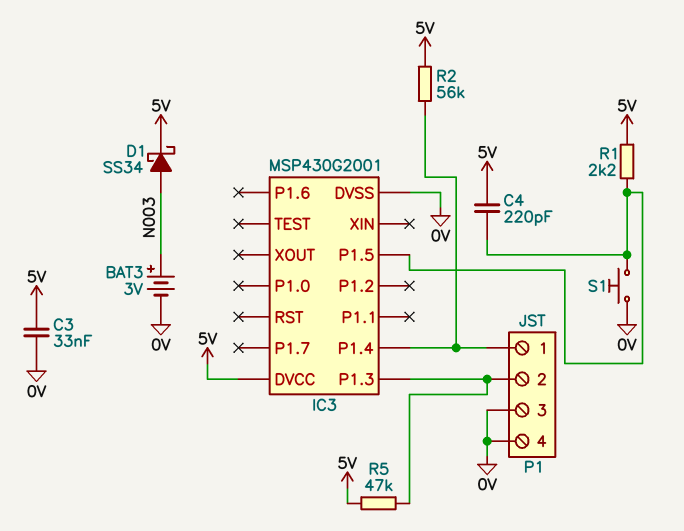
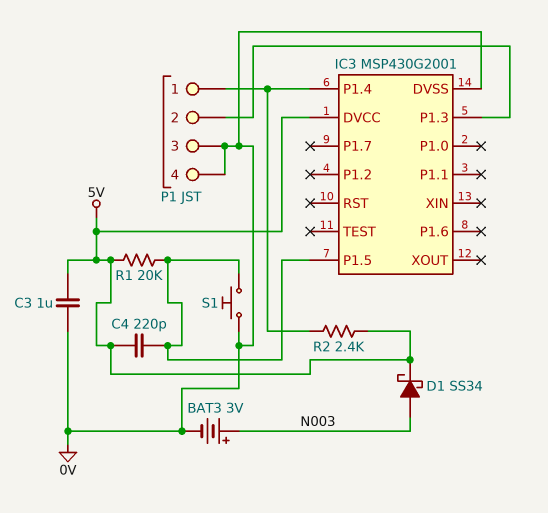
C3: 33nF (0V, 5V) -> 1uF (0V, 5V)
R1: 2.2k (5V, IC3/P1.5) -> 20k (5V, IC3/P1.5)
R2: 56k (5V, IC3/P1.4) -> 2.4k (5V, IC3/P1.4)
R5: 47k (5V, IC3/P1.3) -> none

